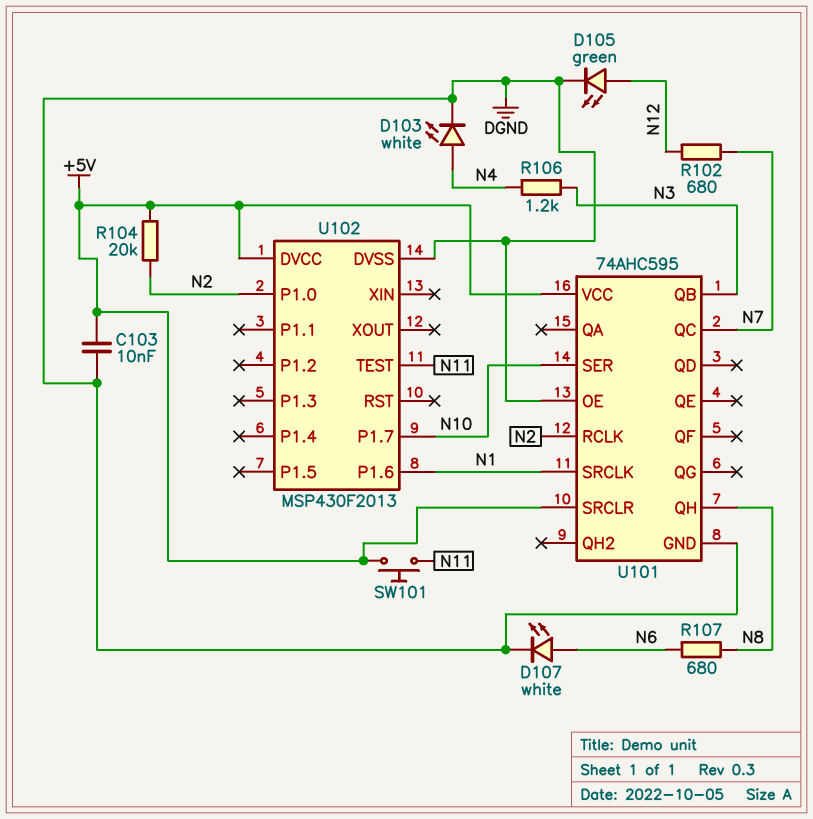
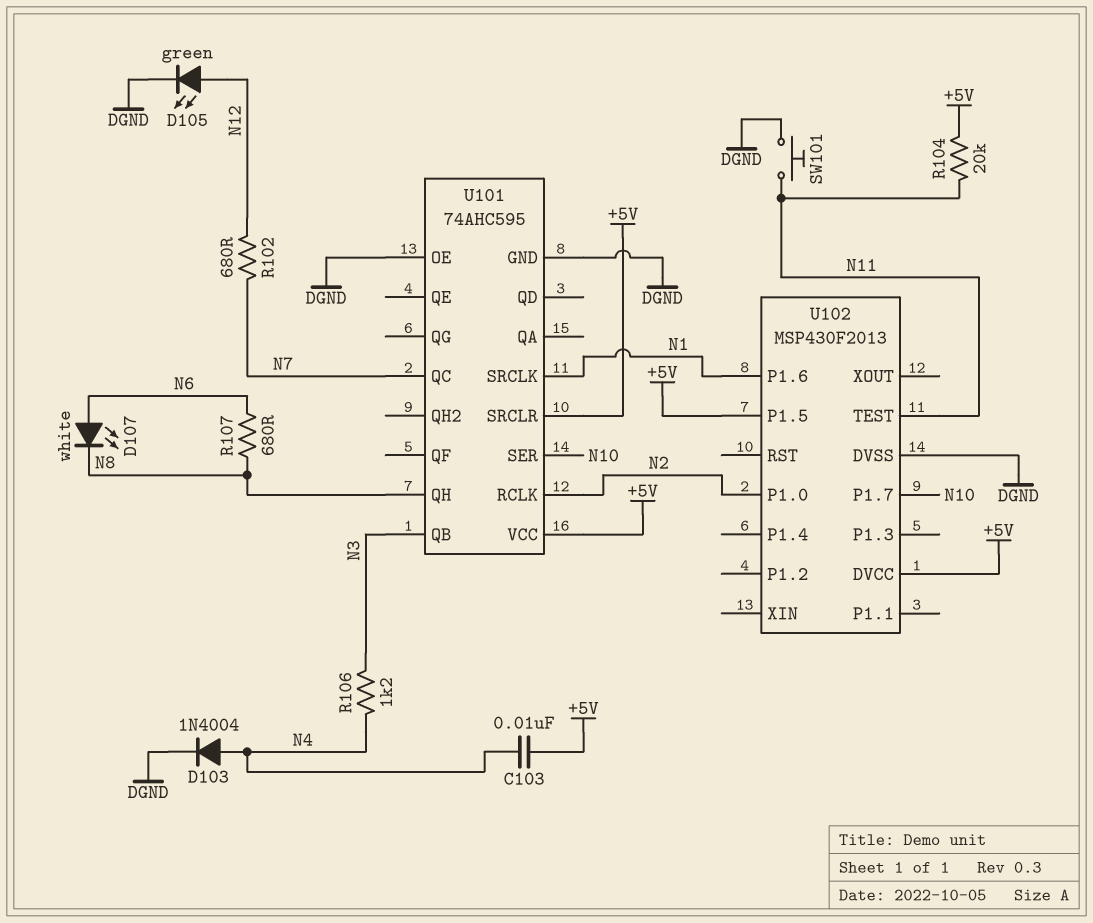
C103: 10nF (+5V, DGND) -> 10nF (+5V, N4)
D103: LED white (A N4, K DGND) -> diode 1N4004 (A N4, K DGND)
D107: LED white (A N6, K DGND) -> LED white (A N6, K N8)
R104: 20k (+5V, N2) -> 20k (+5V, N11)
SW101: button (+5V, N11) -> button (DGND, N11)
U102 pin P1.5: none -> +5V

